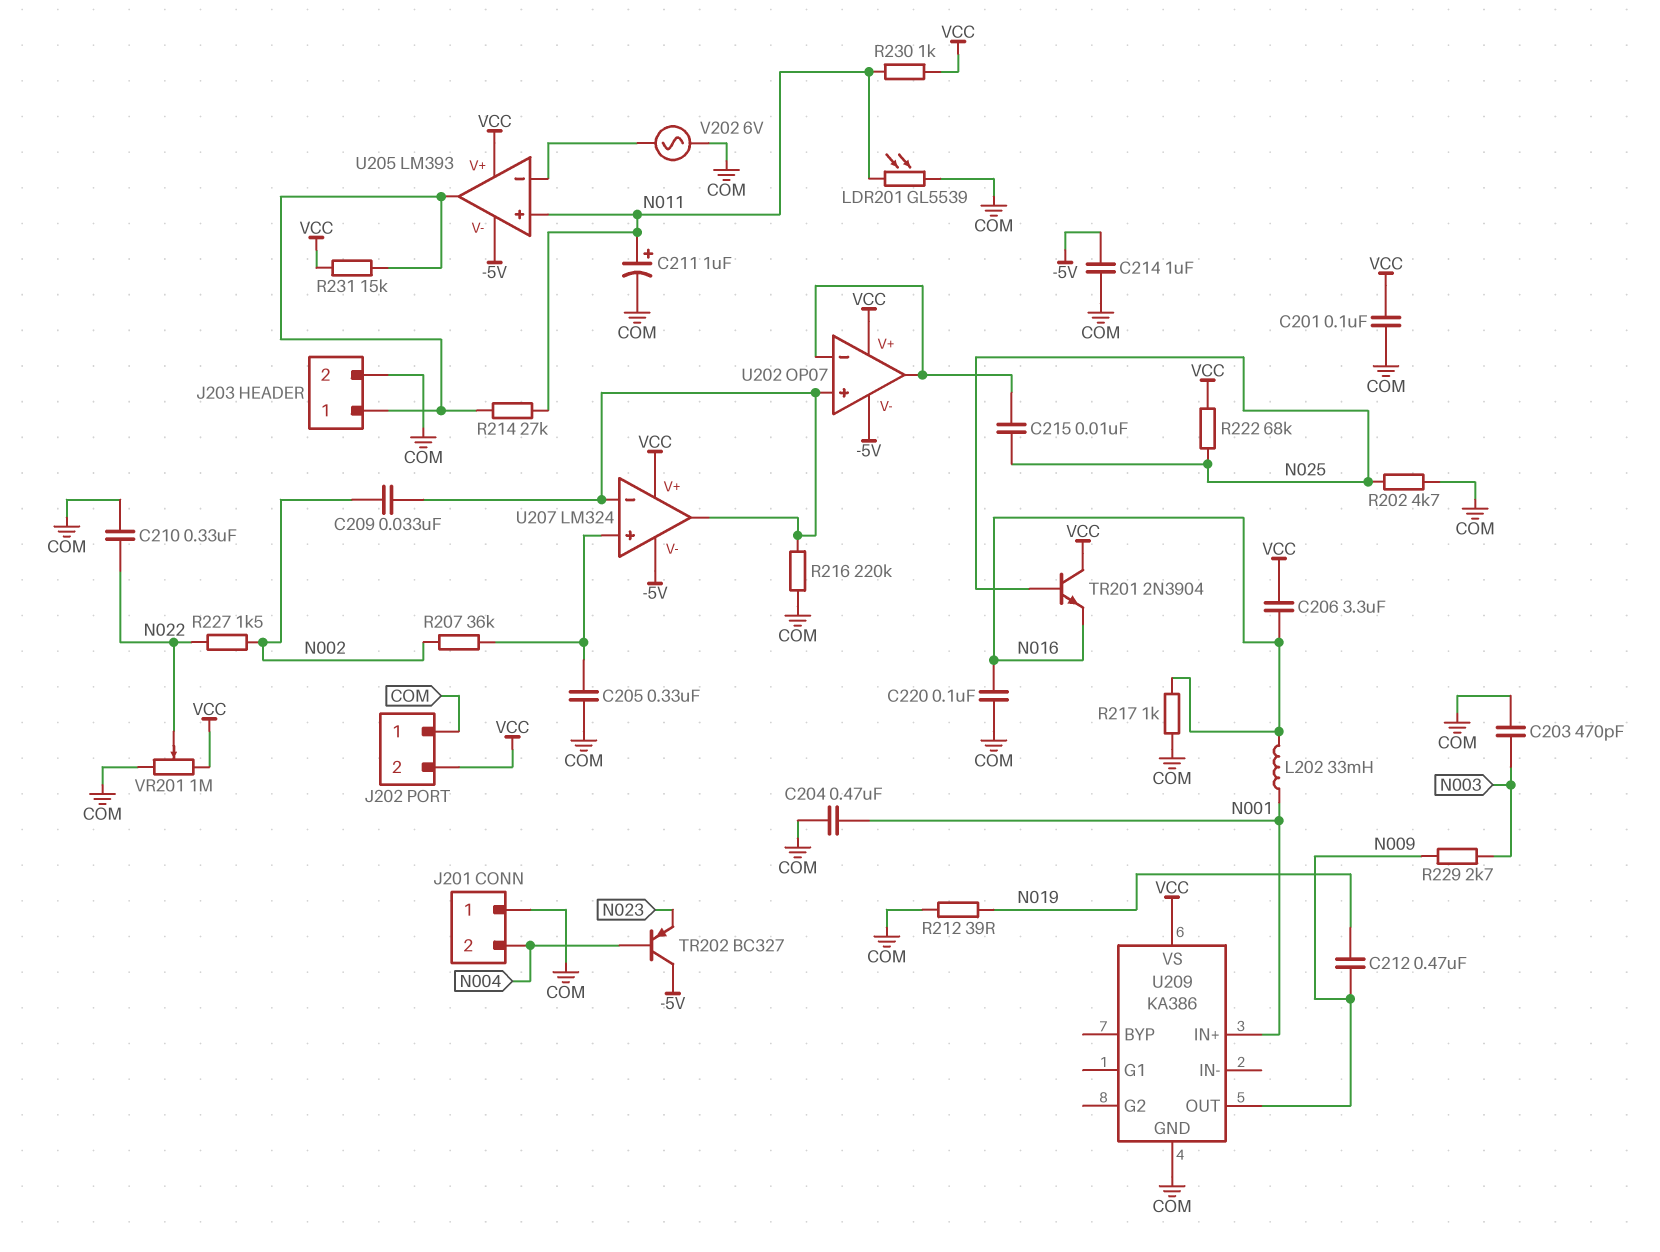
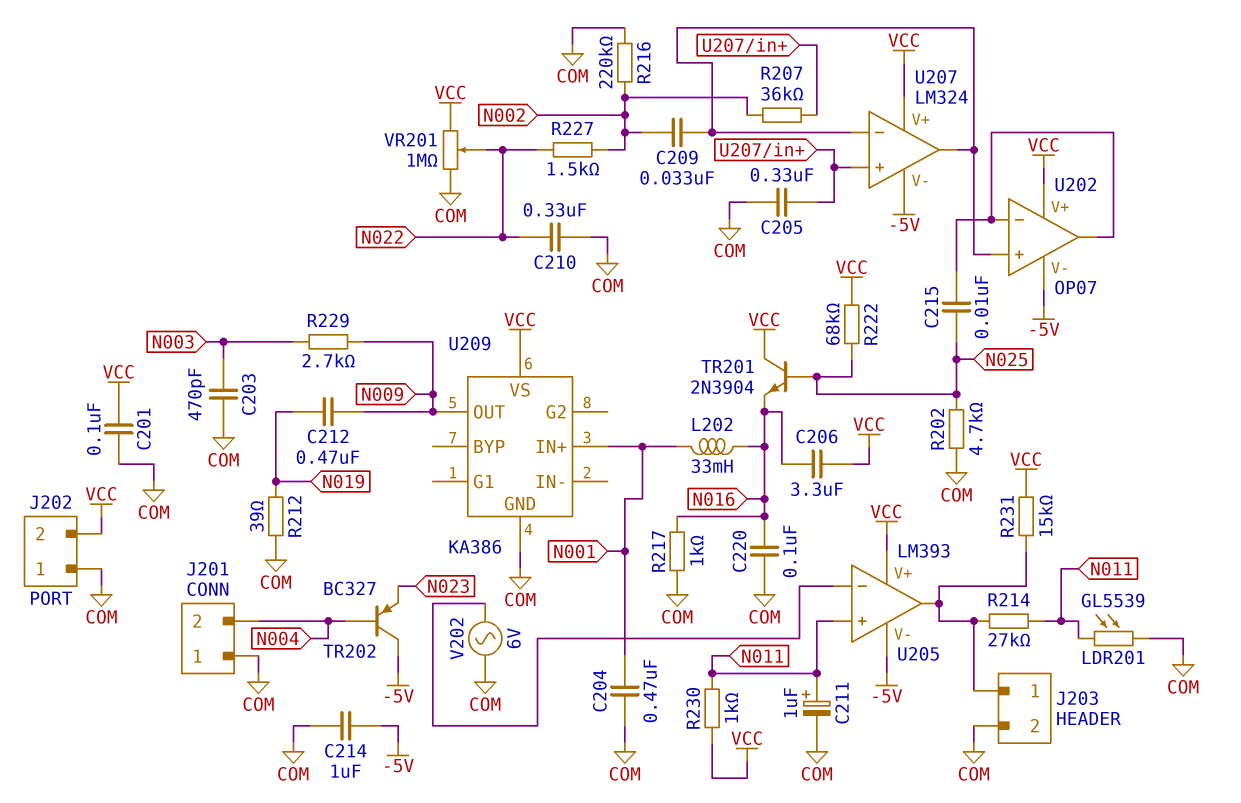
R216: 220k (COM, U202/in+) -> 220k (COM, N002)

